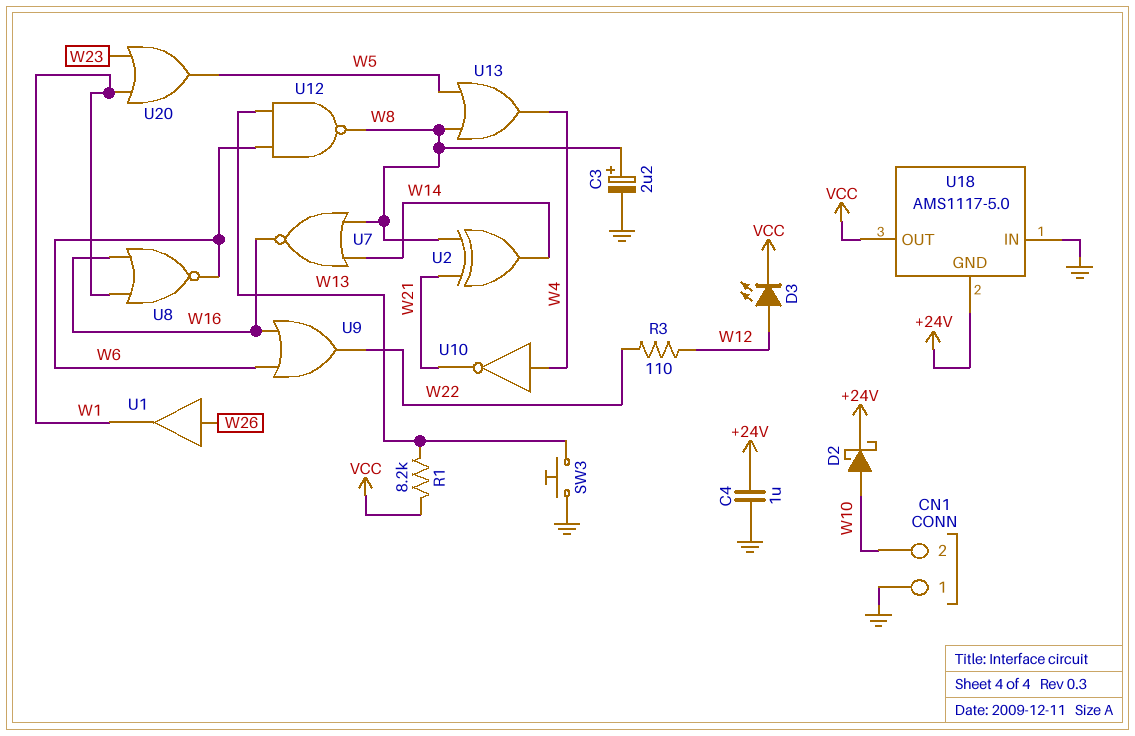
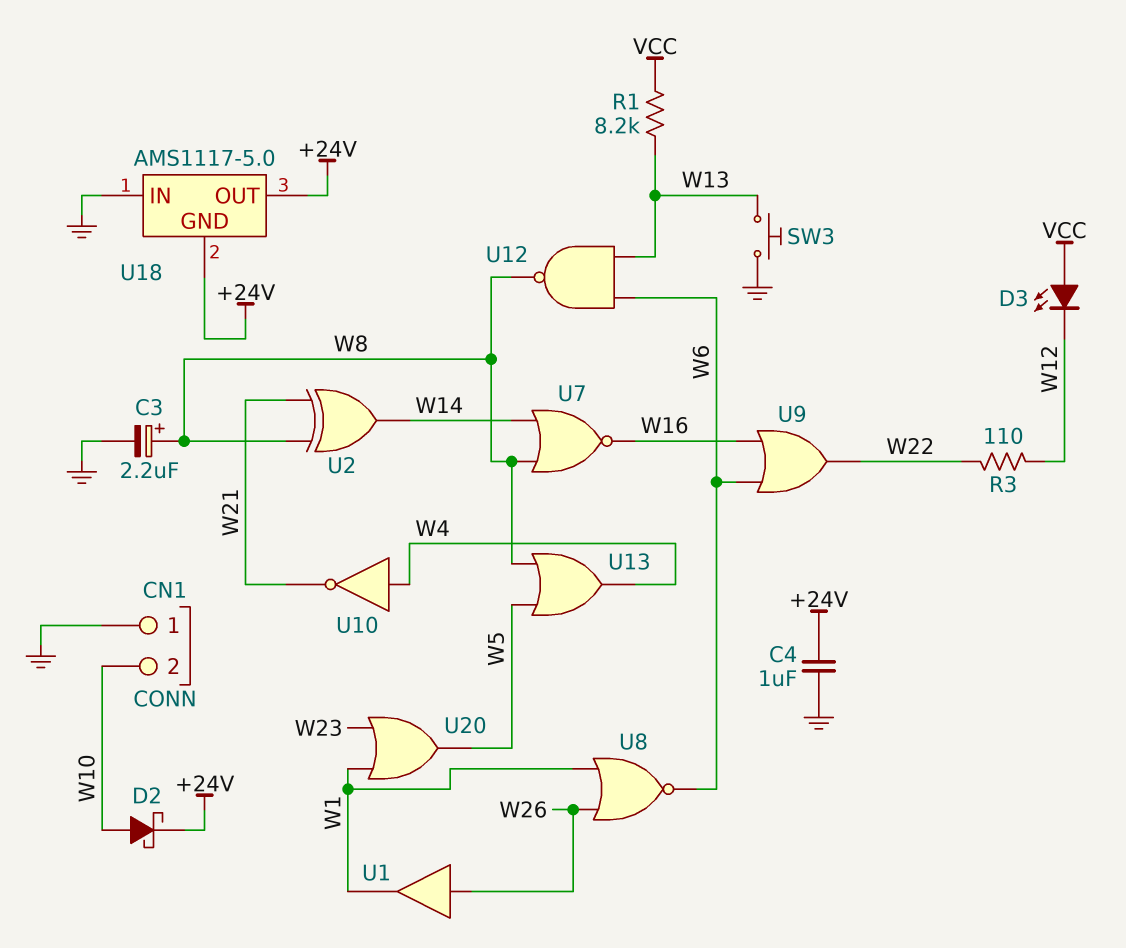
D3: LED (A W12, K VCC) -> LED (A VCC, K W12)
U8: NOR (in W1, in W16, out W6) -> NOR (in W1, in W26, out W6)
U18 pin OUT: VCC -> +24V

